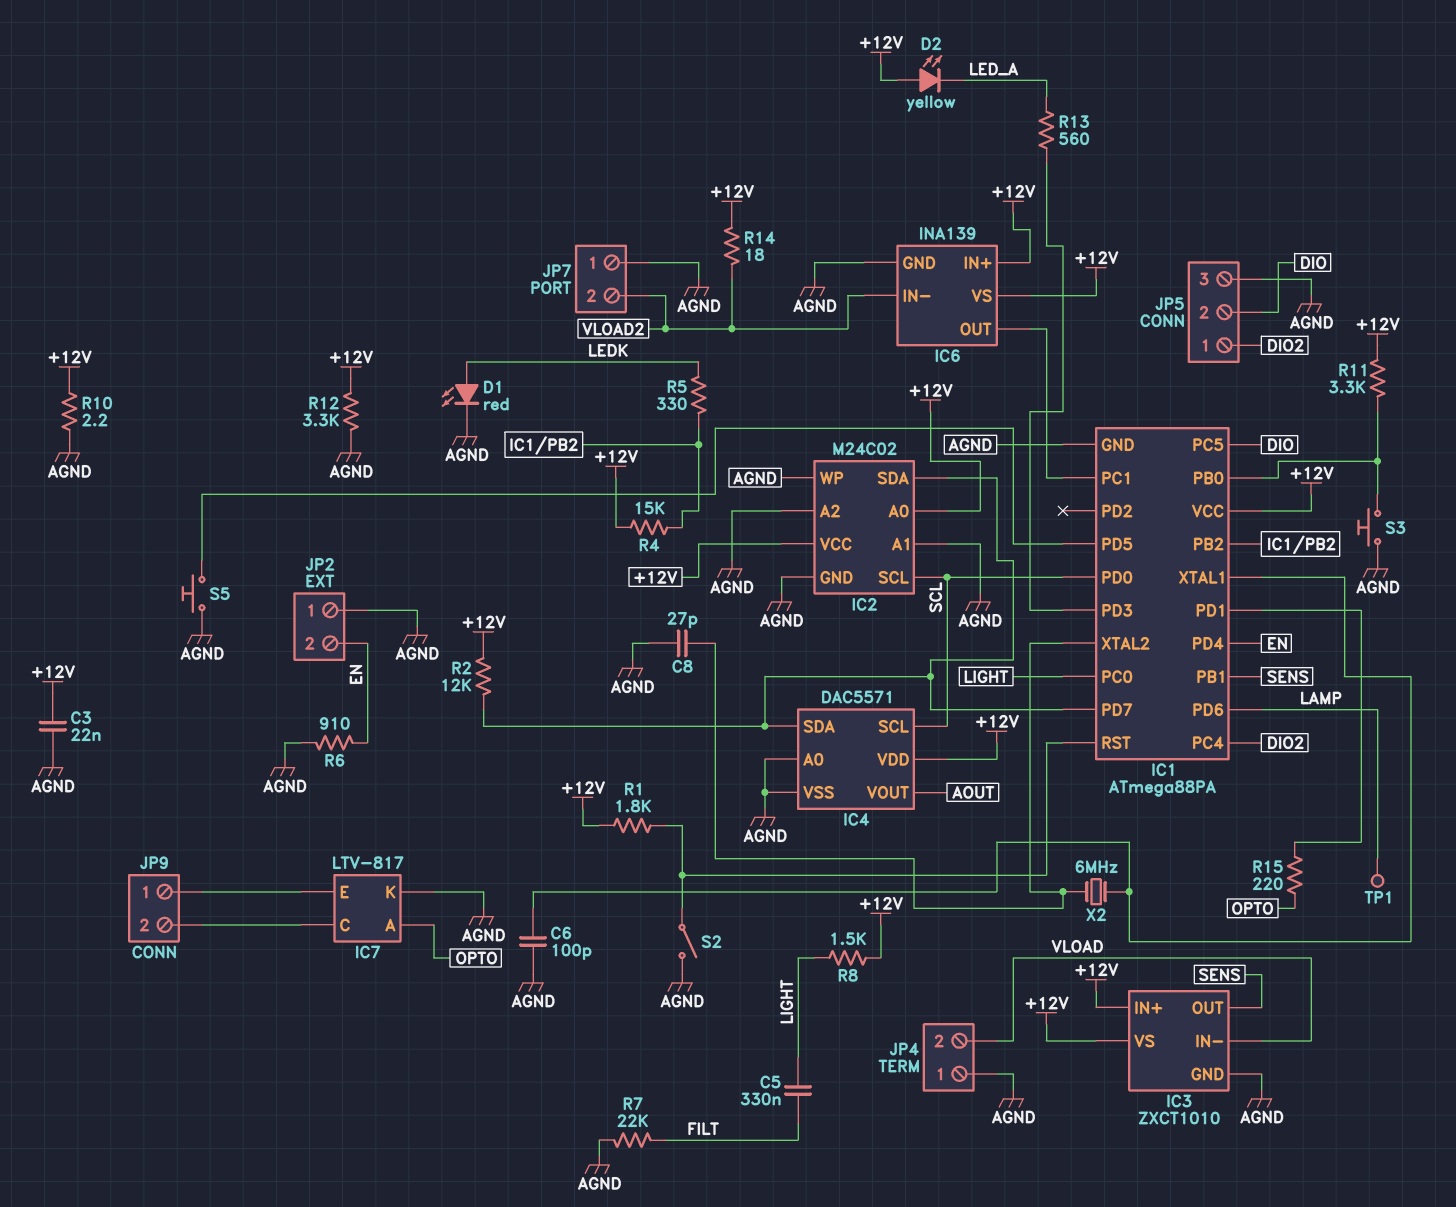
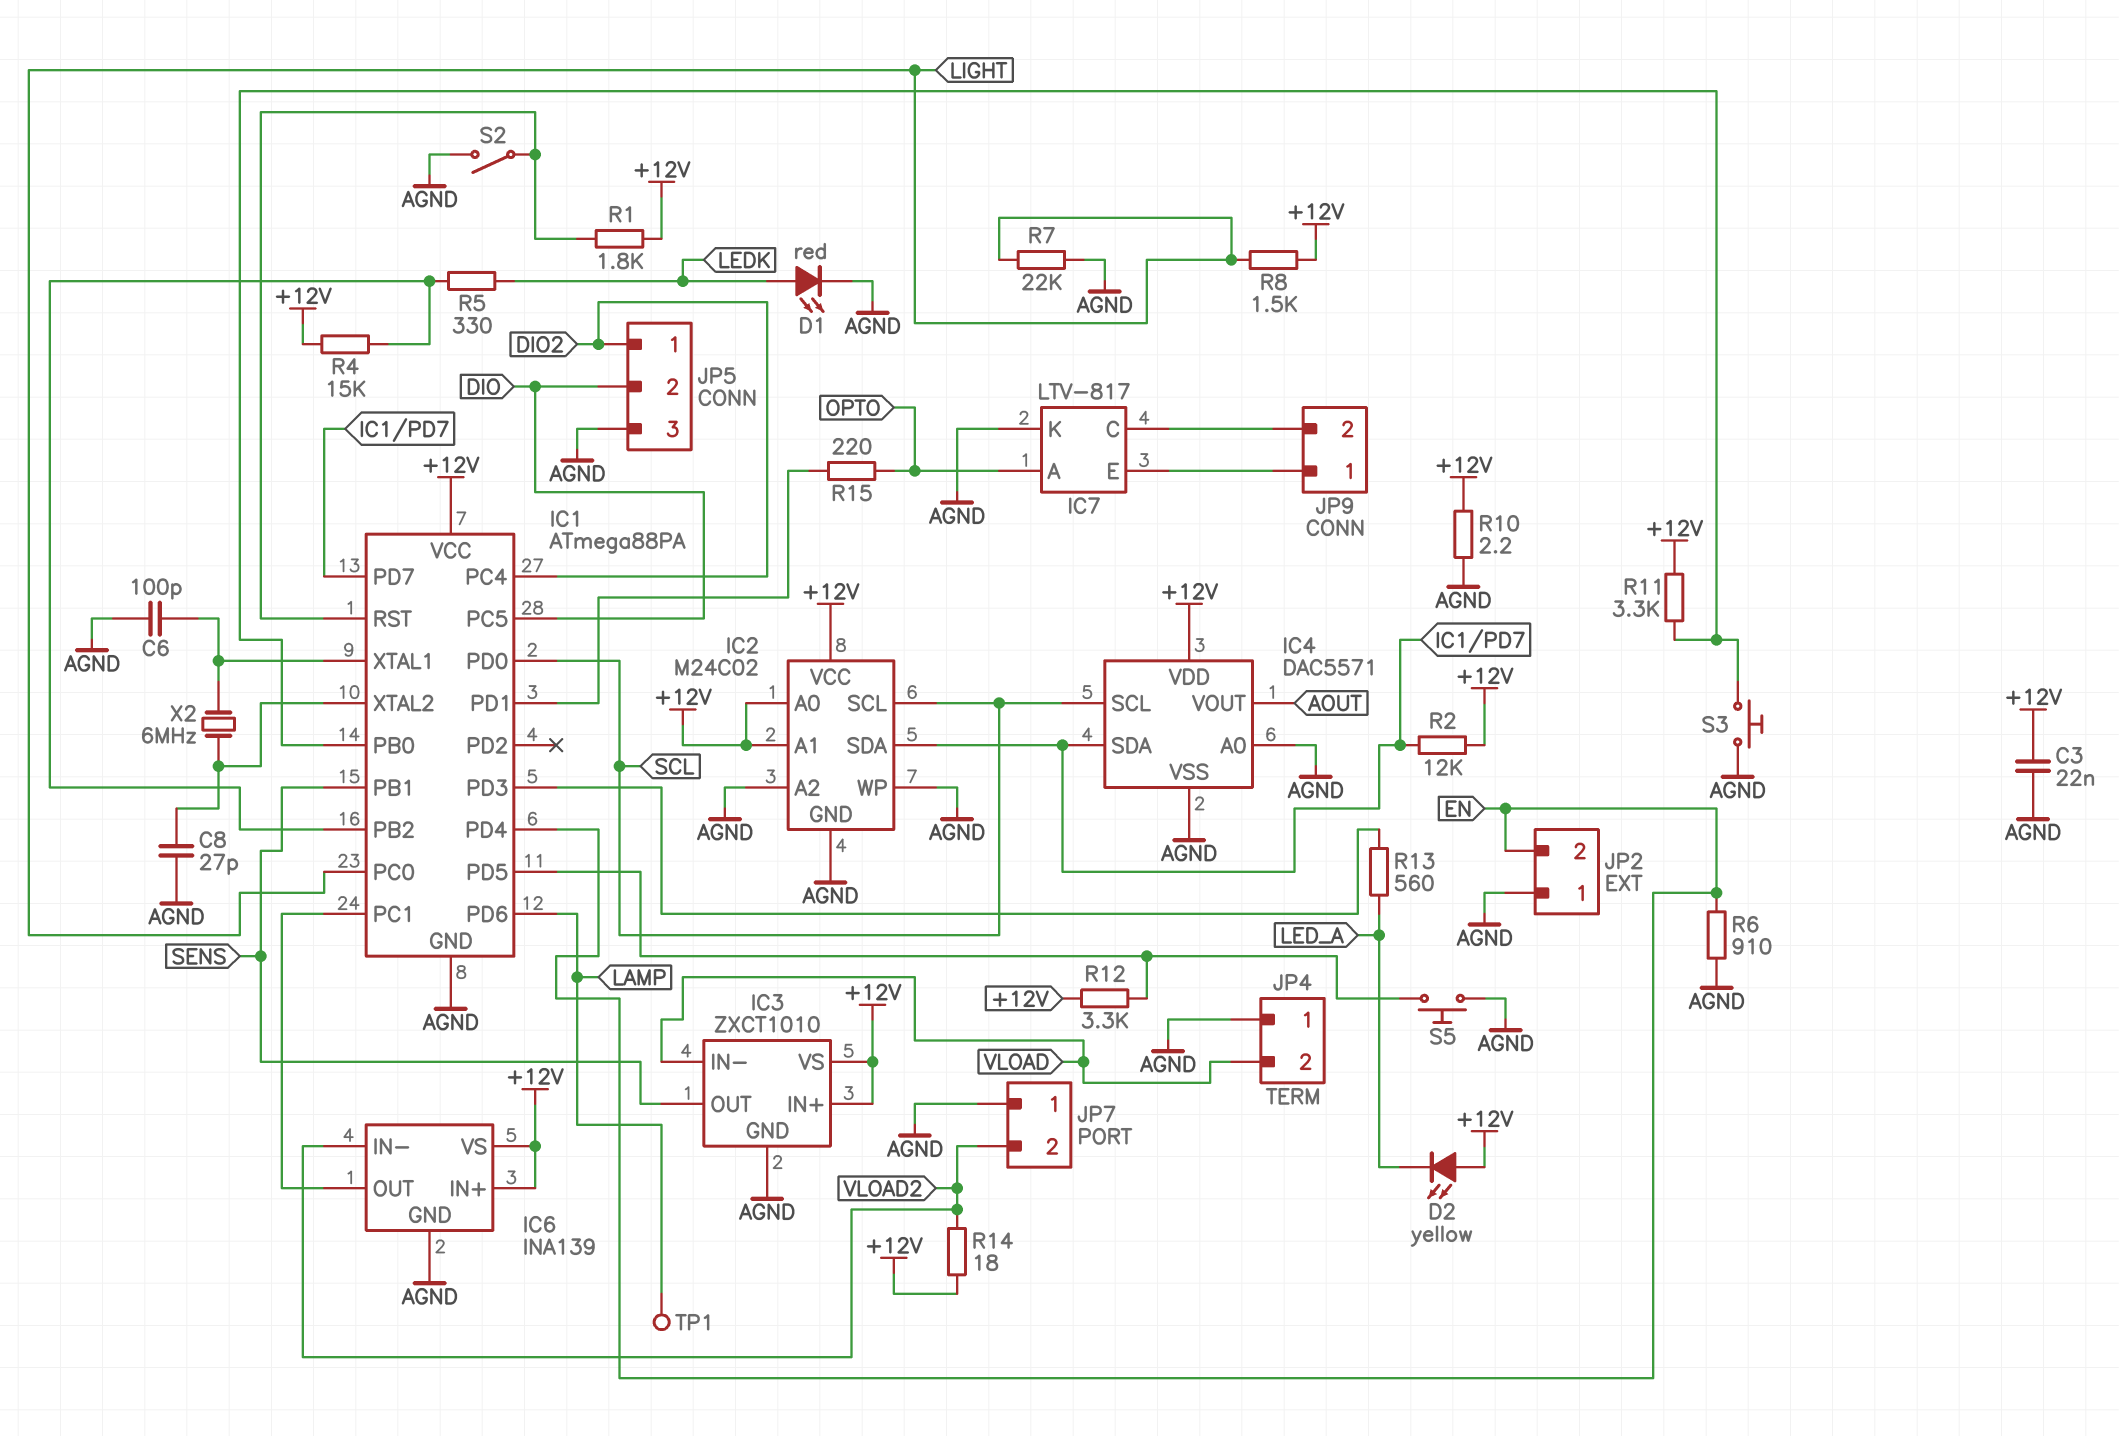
C5: 330nF (FILT, LIGHT) -> none
IC2 pin A1: AGND -> +12V
R7: 22k (AGND, FILT) -> 22k (AGND, LIGHT)
R12: 3.3k (+12V, AGND) -> 3.3k (+12V, IC1/PD5)

